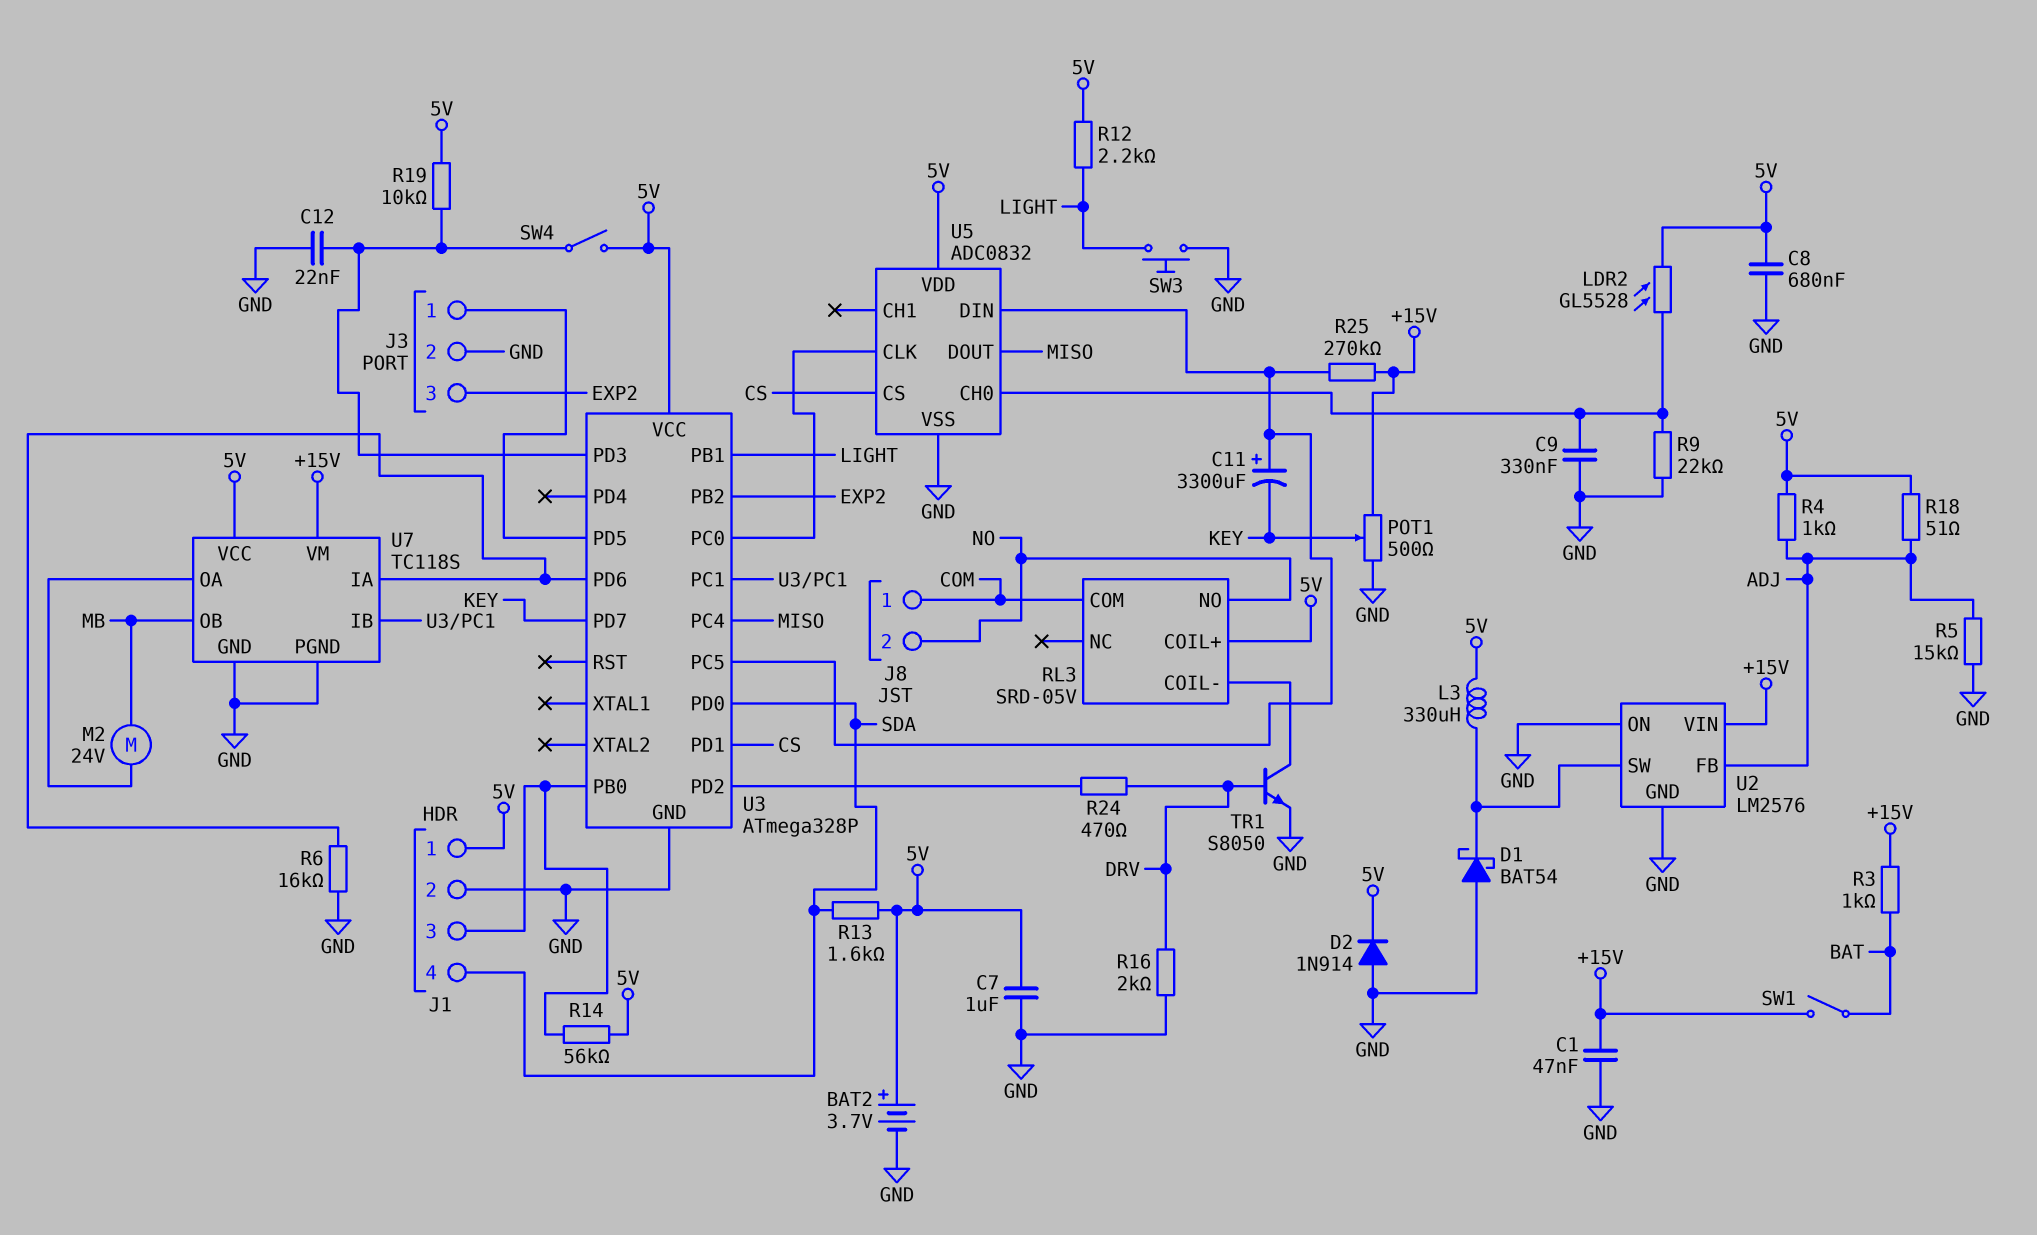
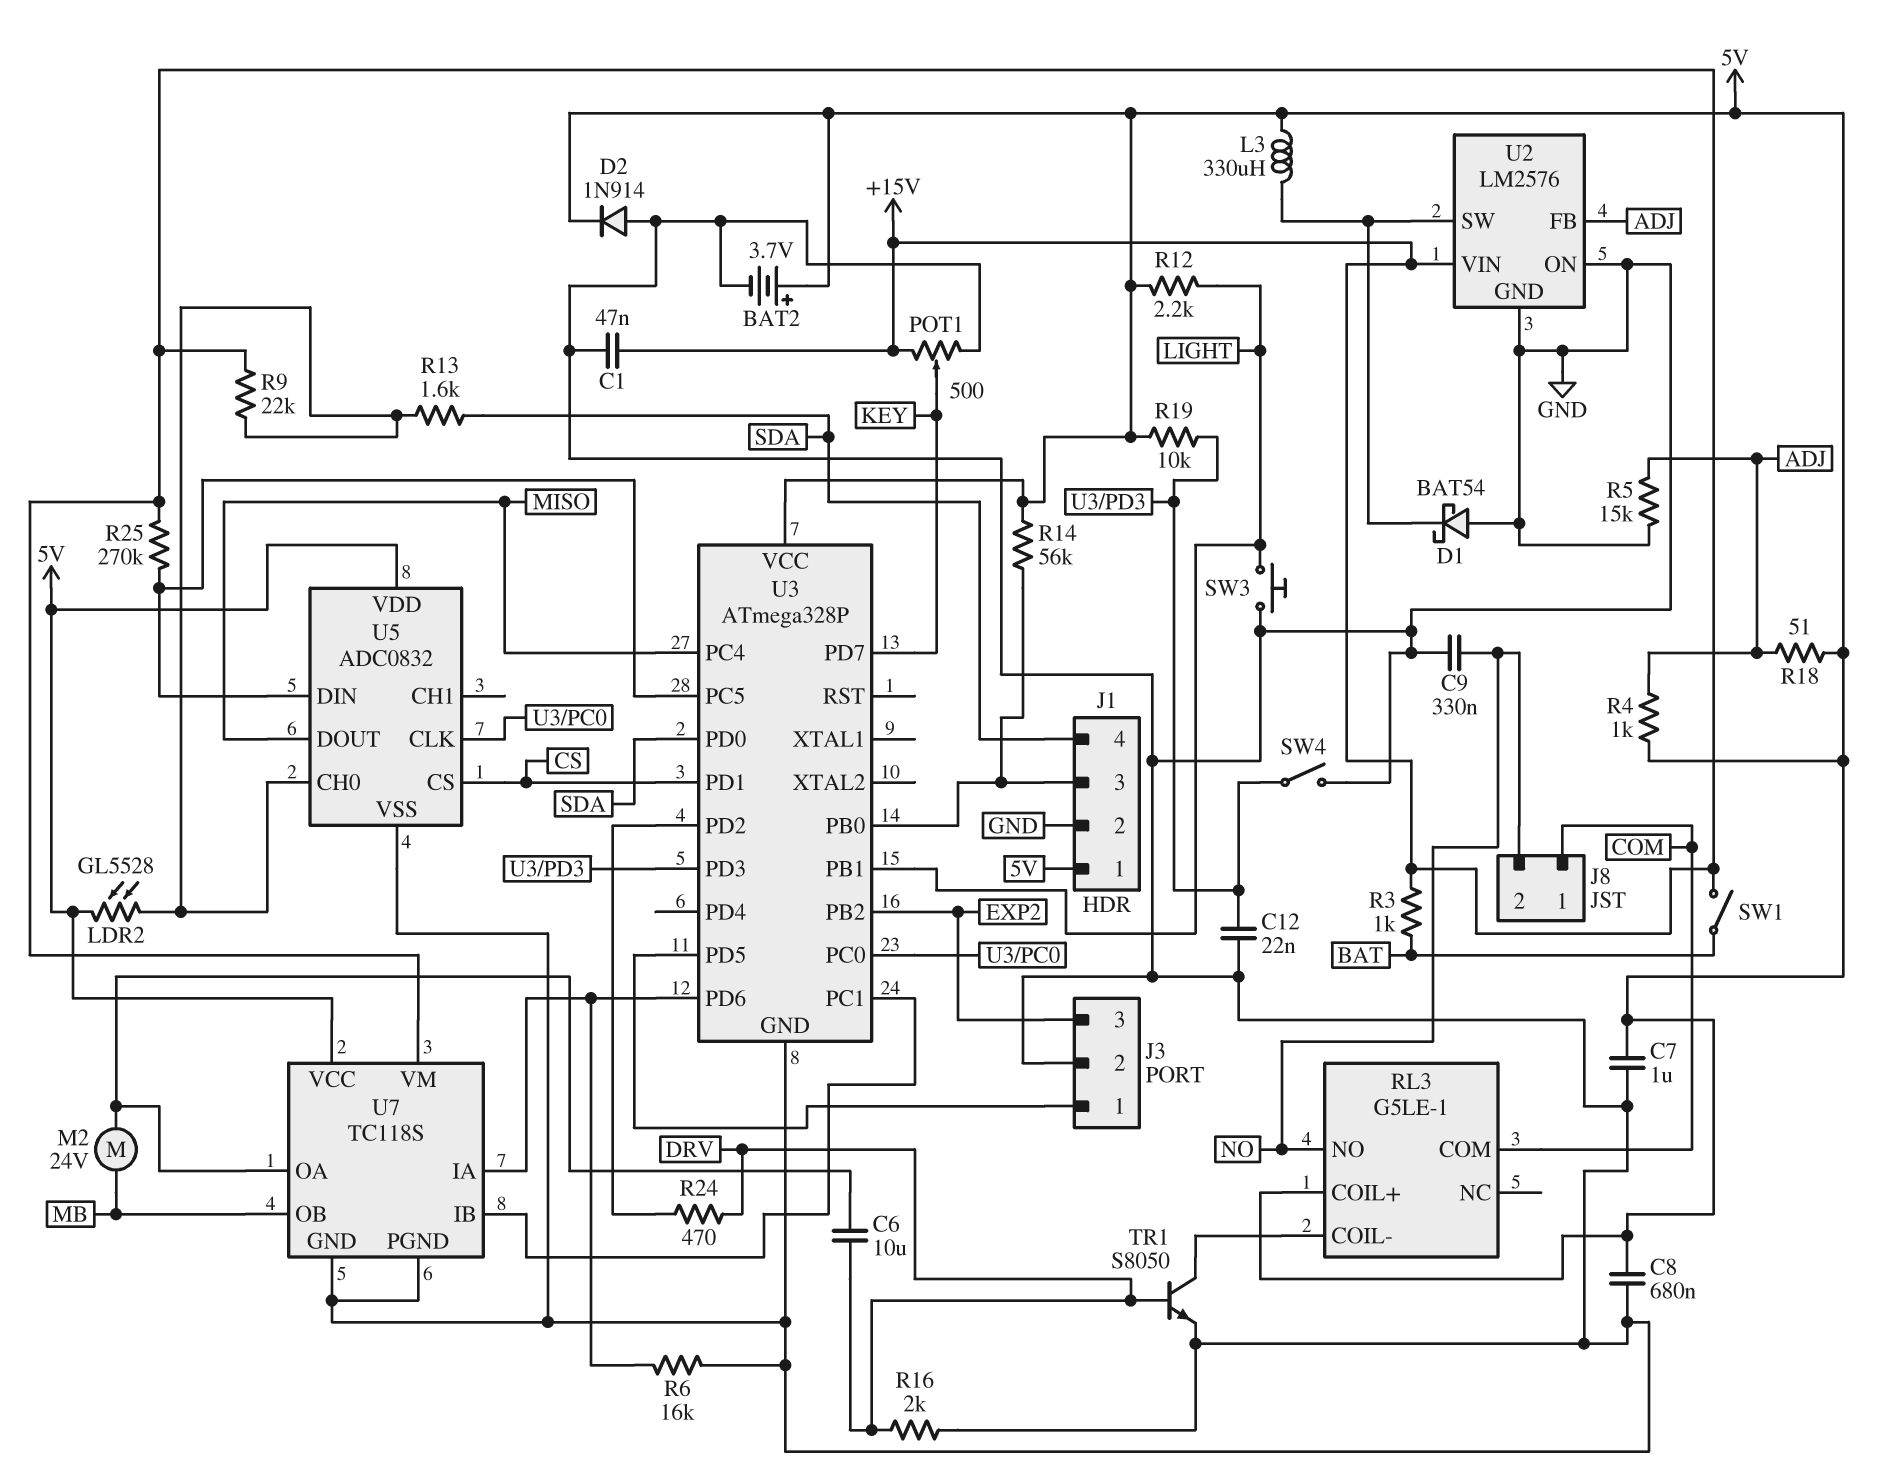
C6: none -> 10uF (DRV, U7/OA)
C9: 330nF (GND, U5/CH0) -> 330nF (GND, NO)
C11: 3300uF (plus U3/PC5, minus KEY) -> none
R9: 22k (GND, U5/CH0) -> 22k (+15V, U5/CH0)
R13: 1.6k (5V, SDA) -> 1.6k (SDA, U5/CH0)
RL3: SRD-05V -> G5LE-1
SW4: switch (5V, U3/PD3) -> switch (GND, U3/PD3)

